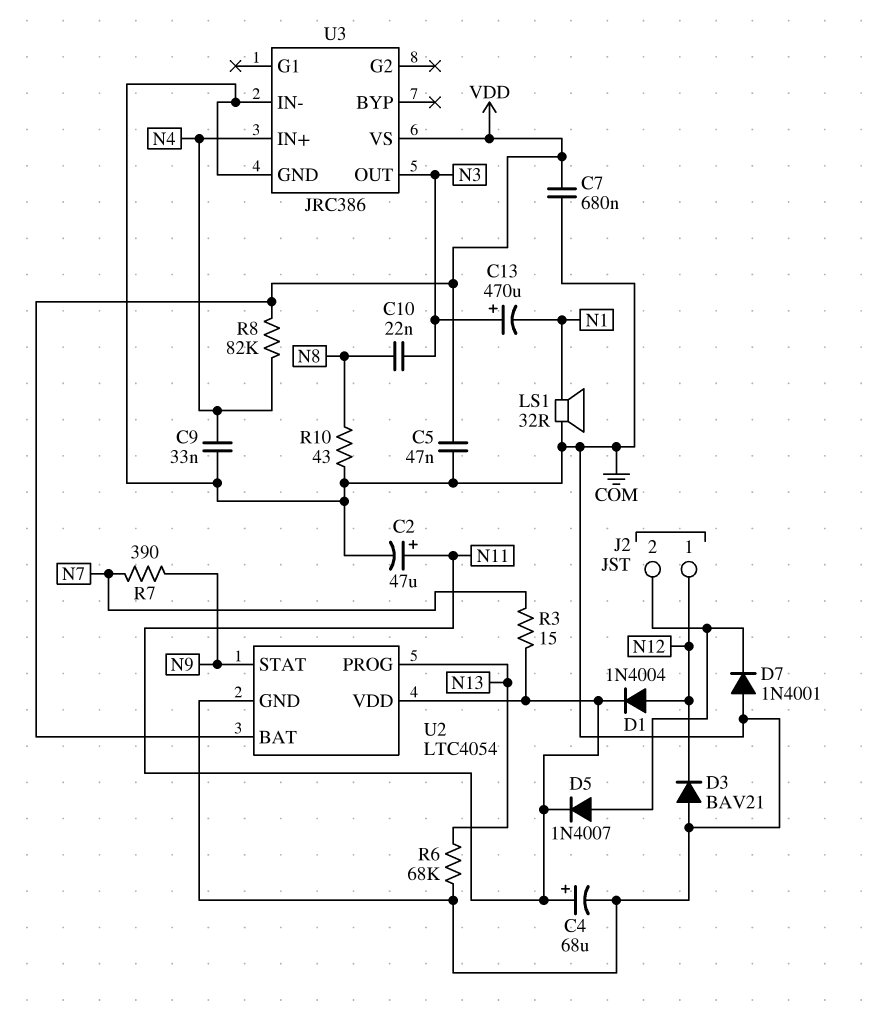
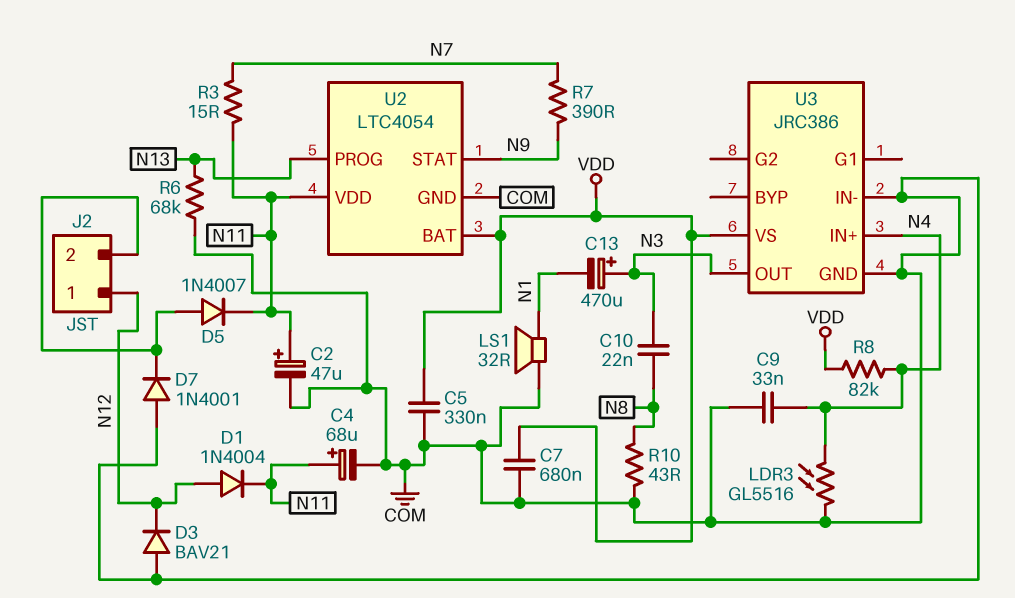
C5: 47nF (COM, VDD) -> 330nF (COM, VDD)
LDR3: none -> GL5516 (COM, N4)

